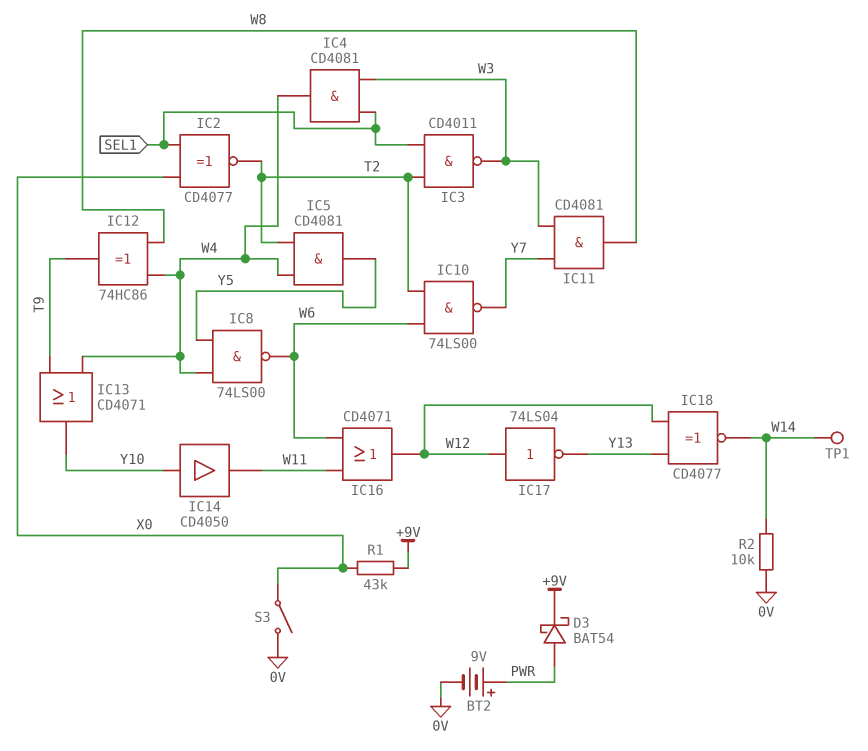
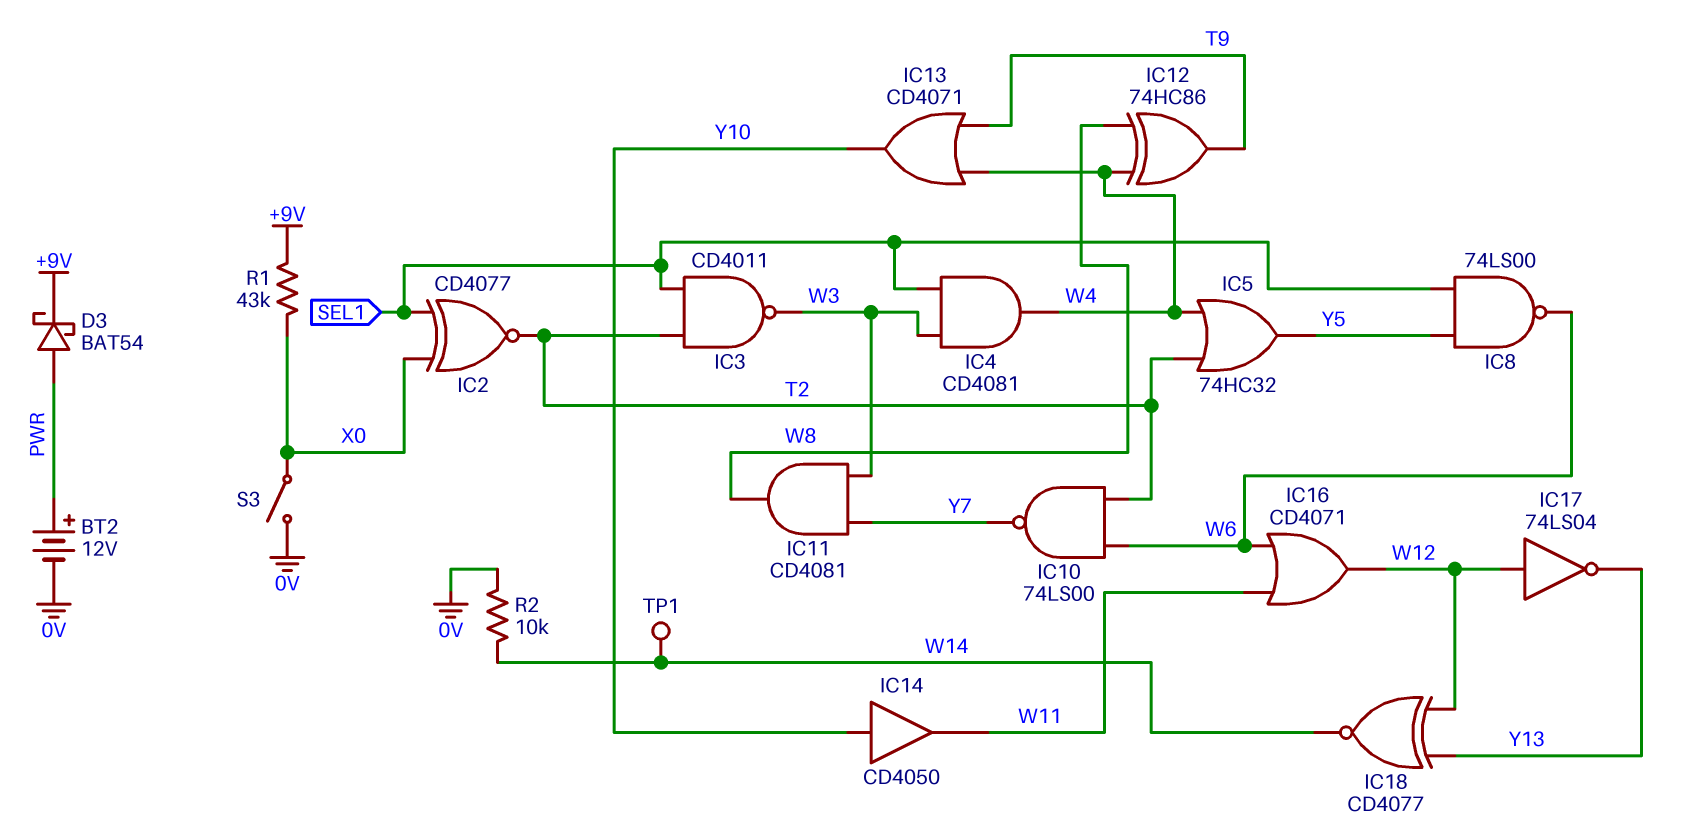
BT2: 9V (plus PWR, minus 0V) -> 12V (plus PWR, minus 0V)
IC5: AND CD4081 (in T2, in W4, out Y5) -> OR 74HC32 (in T2, in W4, out Y5)
IC8: NAND 74LS00 (in W4, in Y5, out W6) -> NAND 74LS00 (in SEL1, in Y5, out W6)

